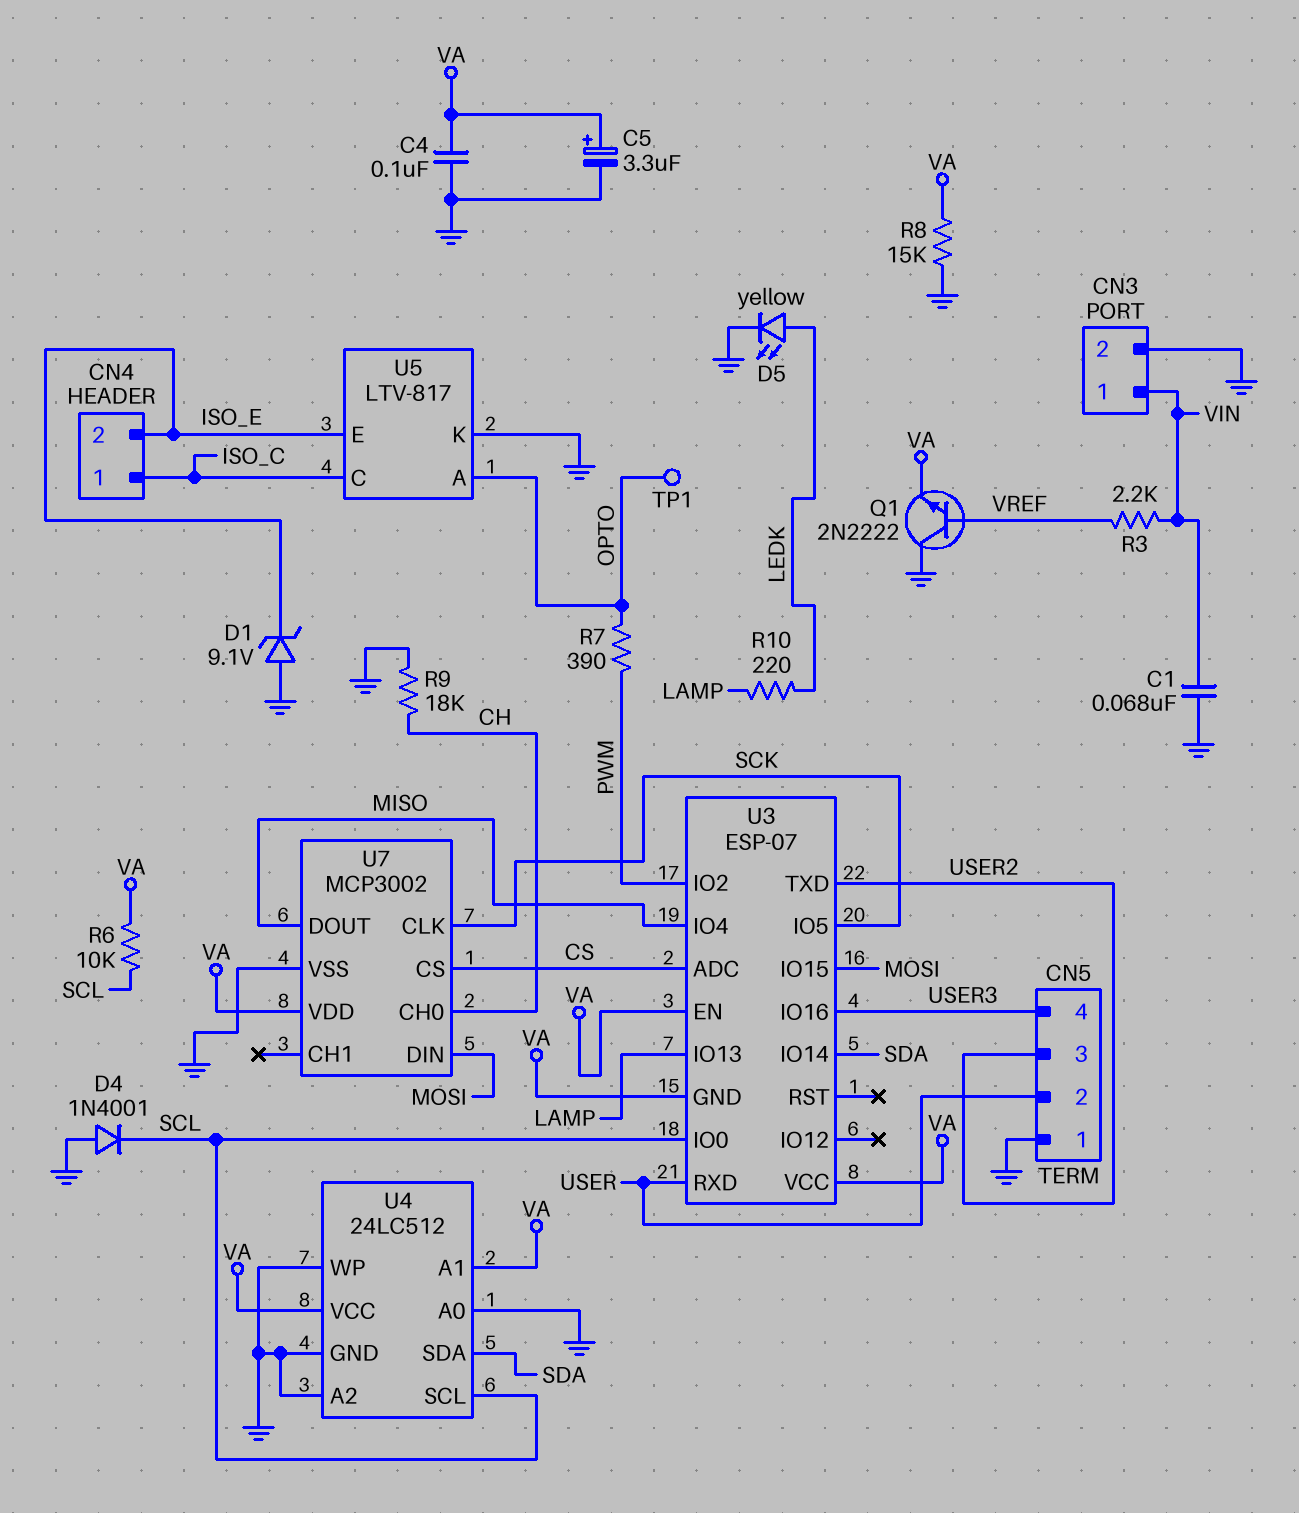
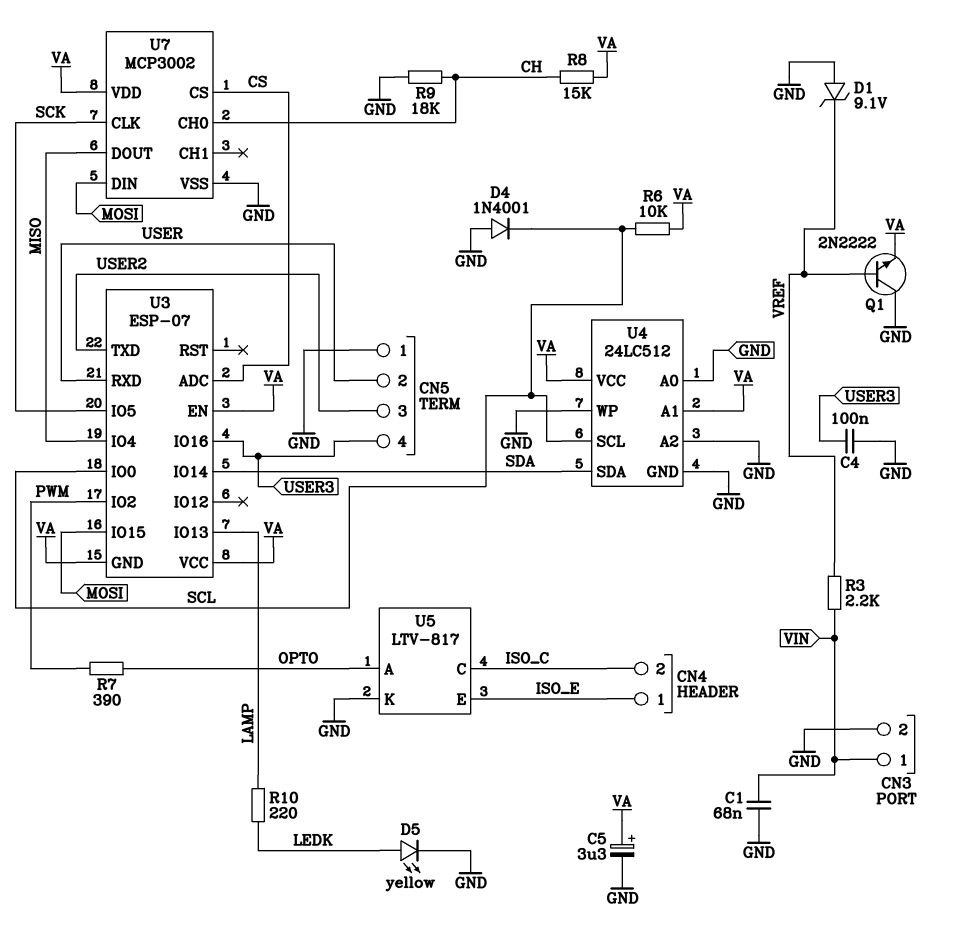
C4: 100nF (GND, VA) -> 100nF (GND, USER3)
CN4 pin 1: ISO_C -> ISO_E
CN4 pin 2: ISO_E -> ISO_C
D1: zener 9.1V (A GND, K ISO_E) -> zener 9.1V (A GND, K VREF)
R8: 15k (GND, VA) -> 15k (CH, VA)
TP1: test point (OPTO) -> none

